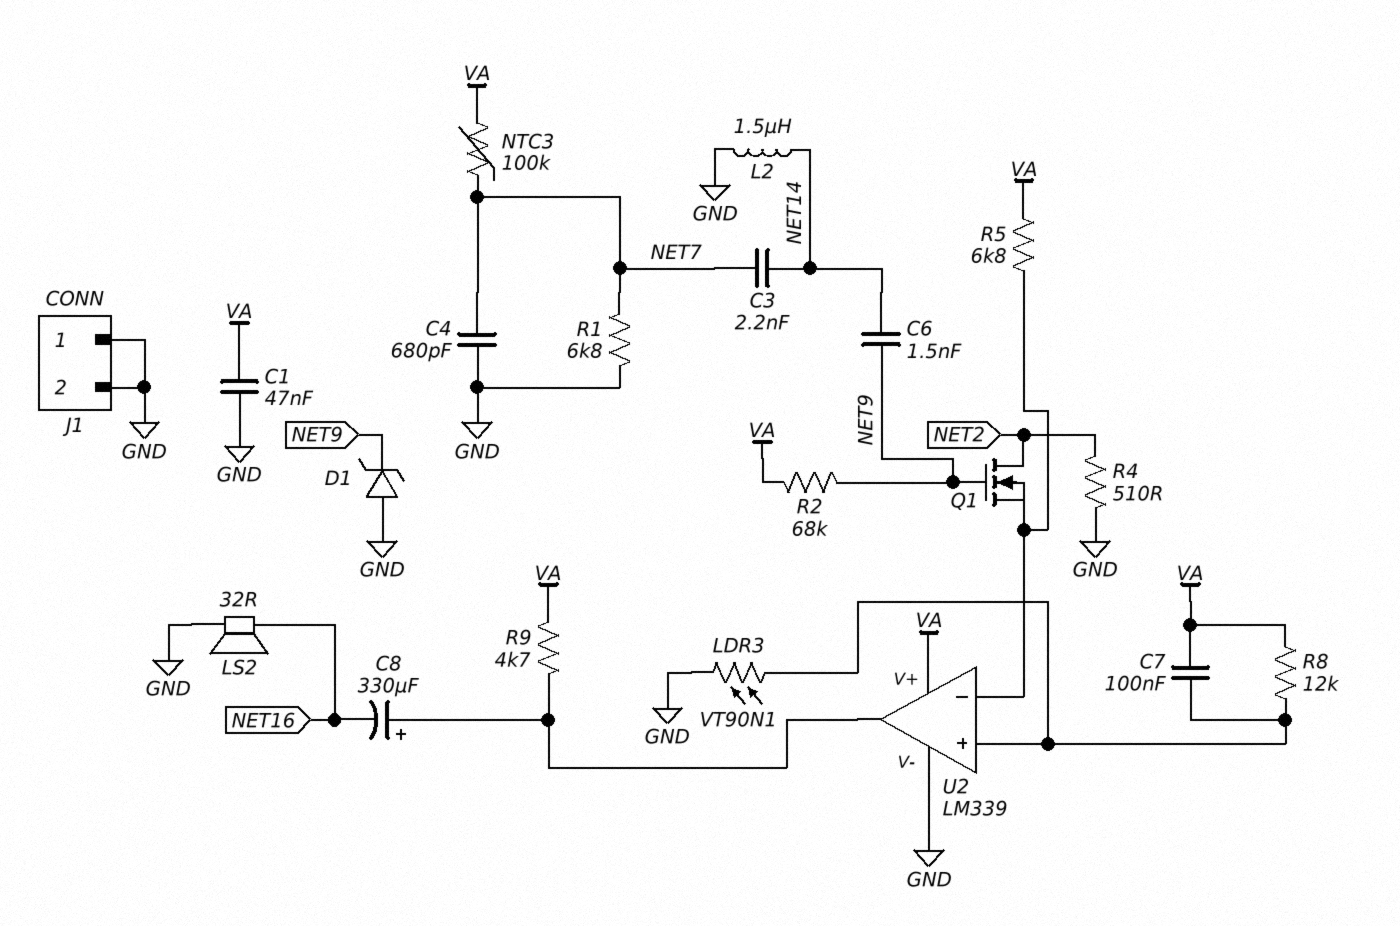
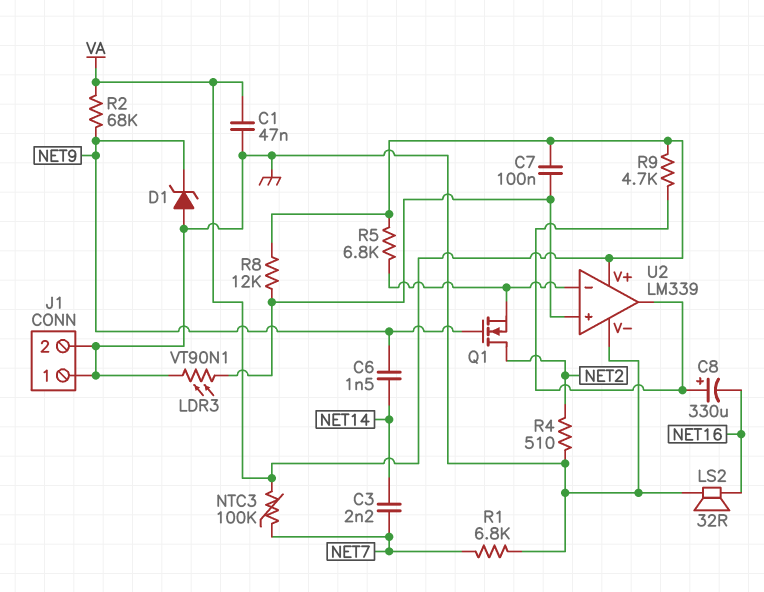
C4: 680pF (GND, NET7) -> none
L2: 1.5uH (GND, NET14) -> none

